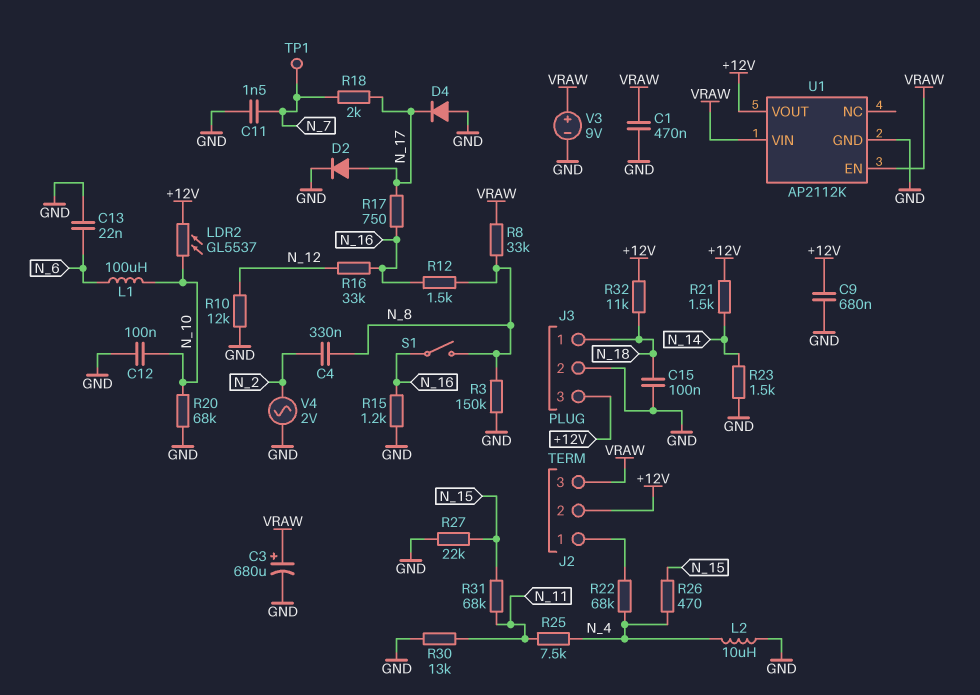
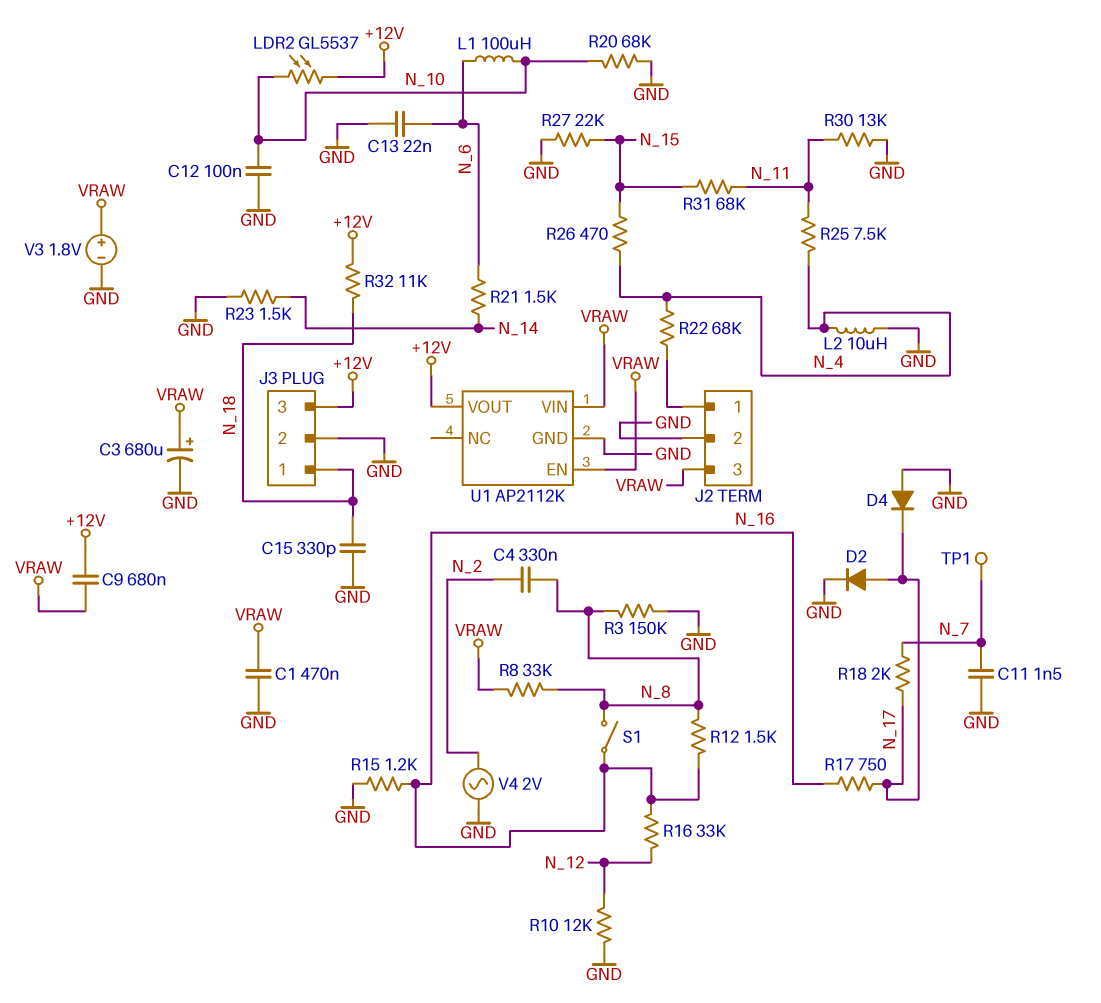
C9: 680nF (+12V, GND) -> 680nF (+12V, VRAW)
C15: 100nF (GND, N_18) -> 330pF (GND, N_18)
J2 pin 2: +12V -> GND
R21: 1.5k (+12V, N_14) -> 1.5k (N_6, N_14)
V3: 9V (plus VRAW, minus GND) -> 1.8V (plus VRAW, minus GND)

